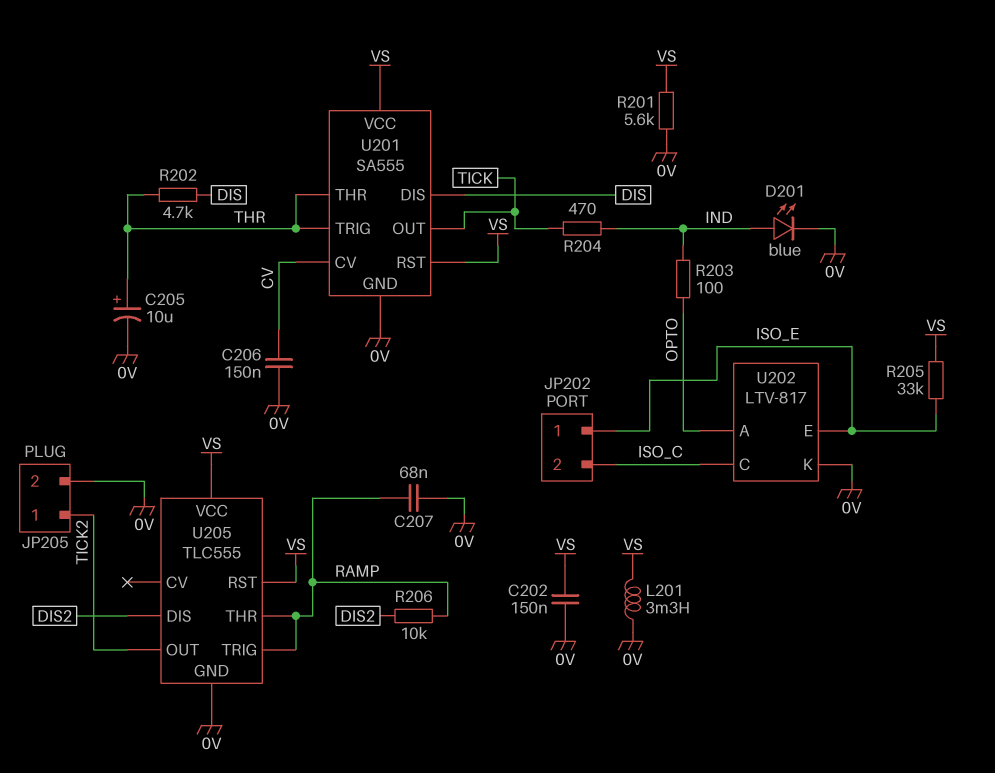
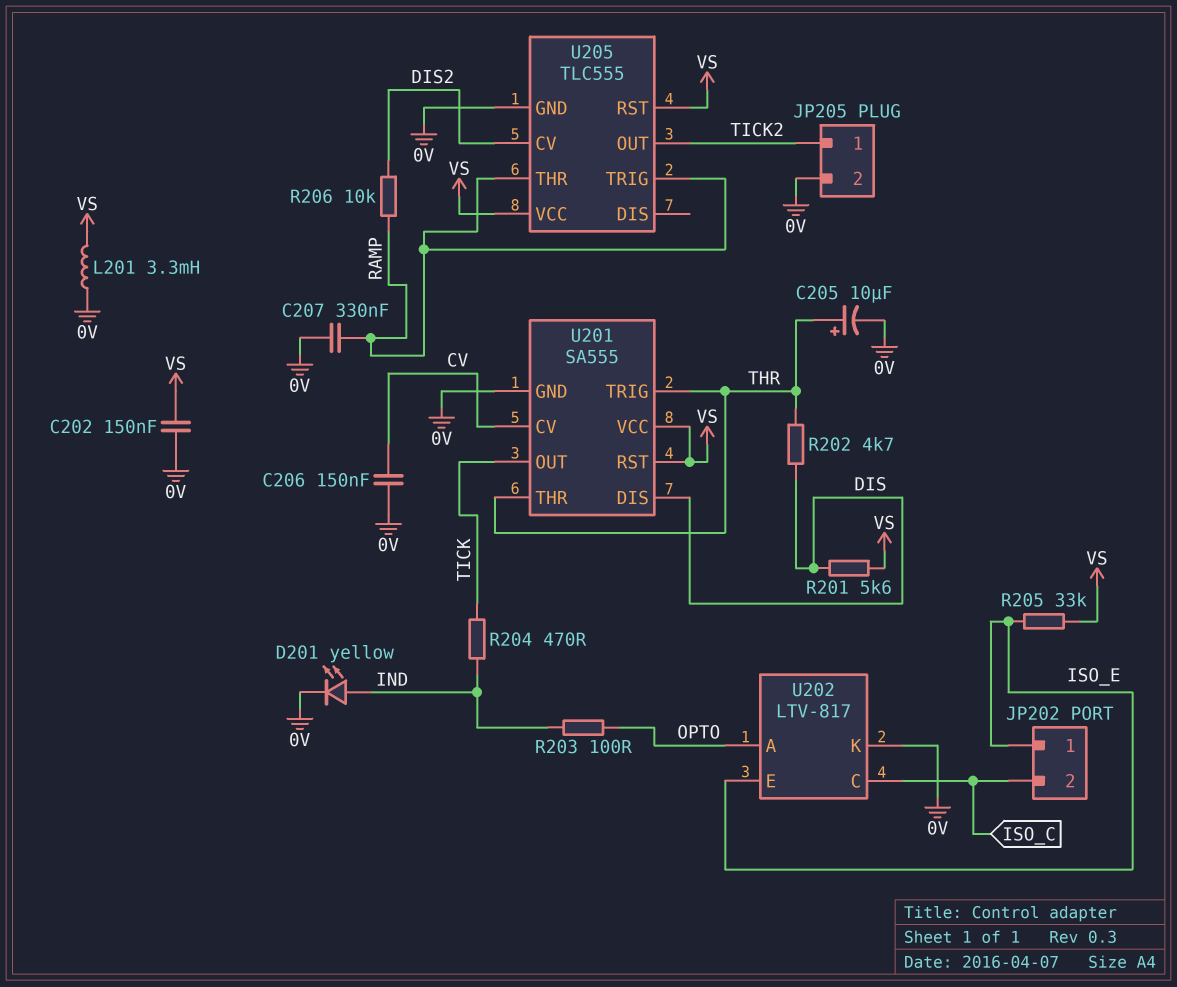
C207: 68nF (0V, RAMP) -> 330nF (0V, RAMP)
D201: LED blue (A IND, K 0V) -> LED yellow (A IND, K 0V)
R201: 5.6k (0V, VS) -> 5.6k (DIS, VS)
U205 pin CV: none -> DIS2
U205 pin DIS: DIS2 -> none

